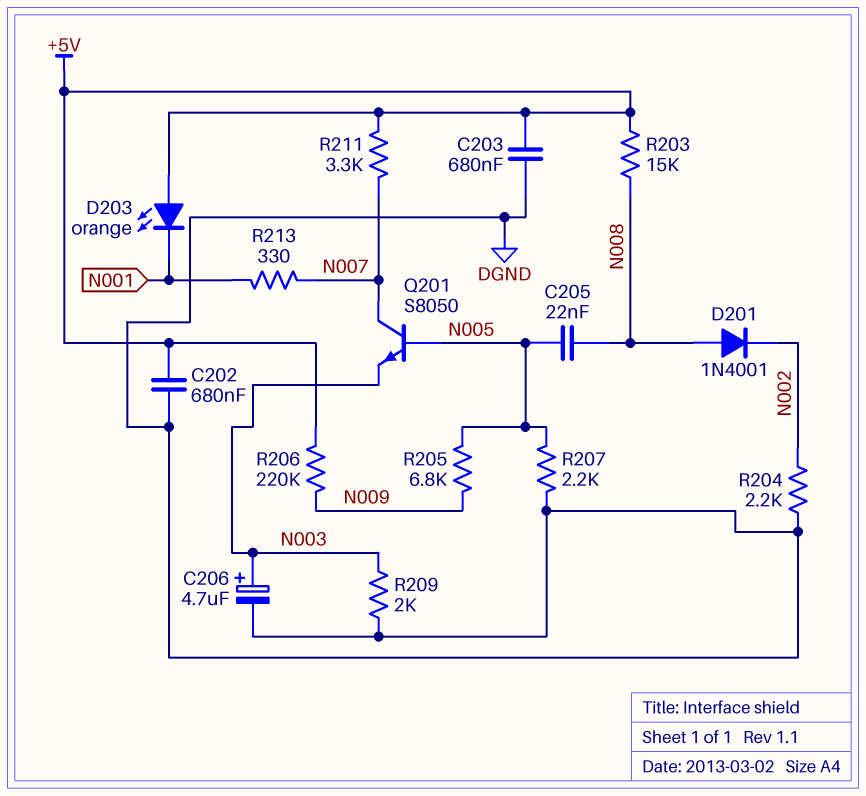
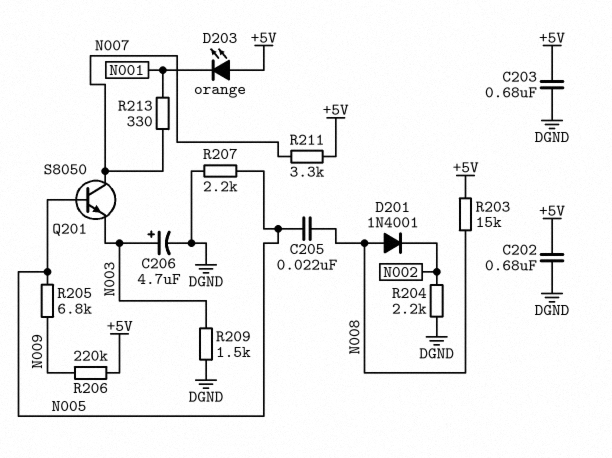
R209: 2k (DGND, N003) -> 1.5k (DGND, N003)

